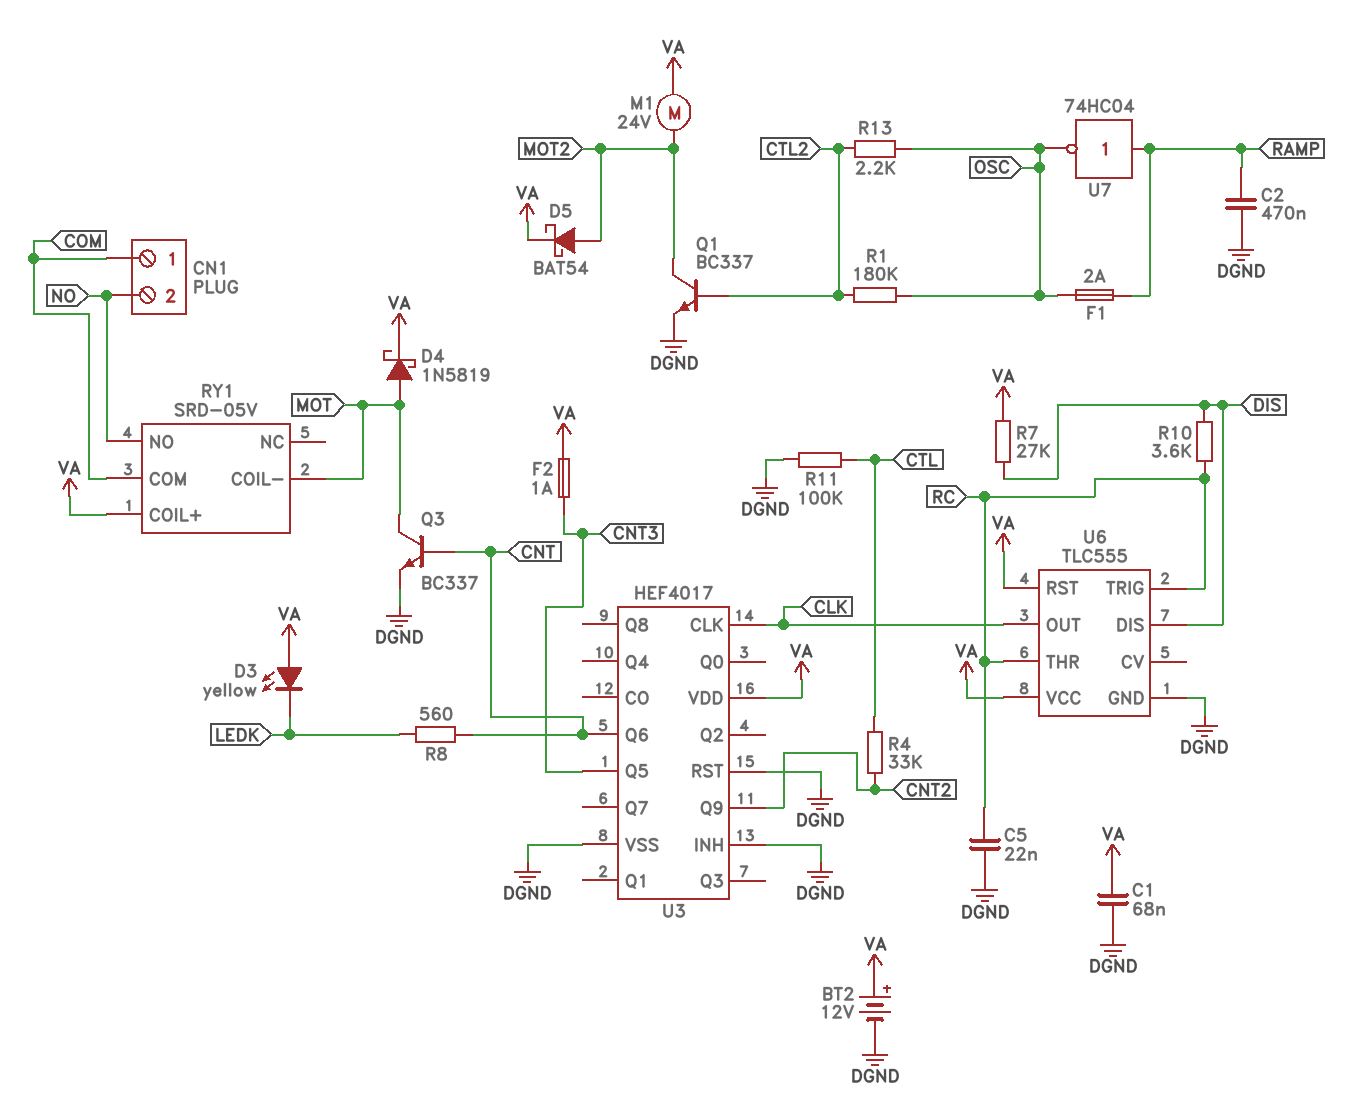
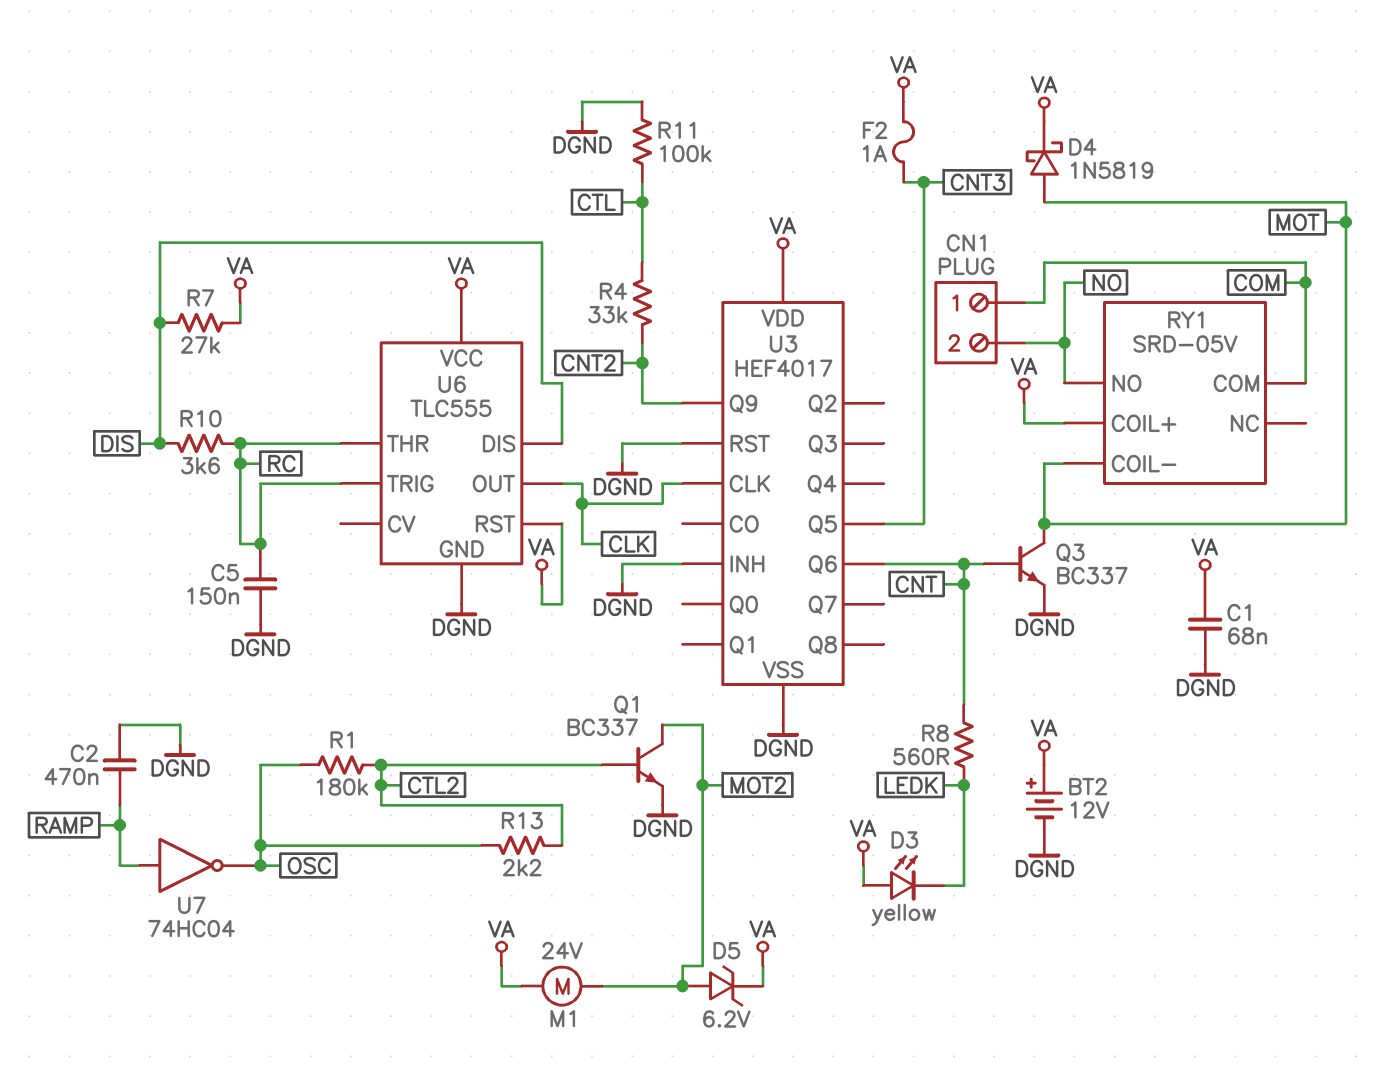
C5: 22nF (DGND, RC) -> 150nF (DGND, RC)
D5: schottky BAT54 (A MOT2, K VA) -> zener 6.2V (A MOT2, K VA)
F1: 2A (OSC, RAMP) -> none

